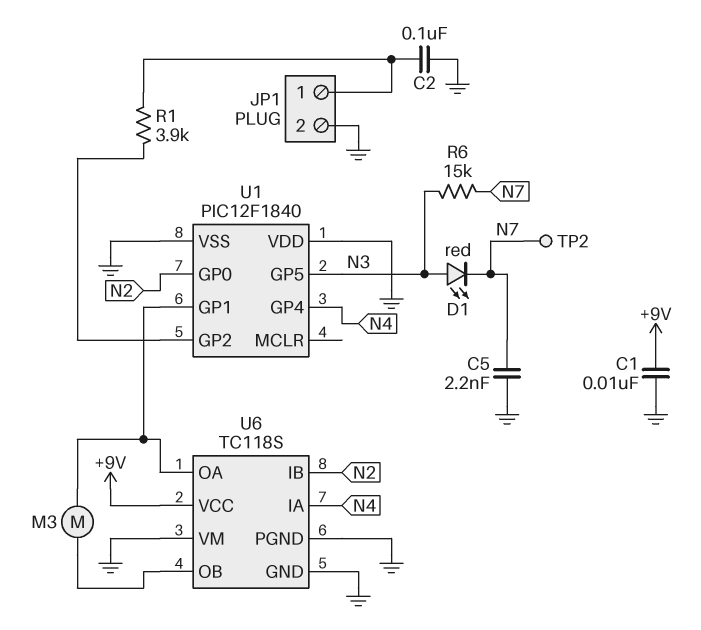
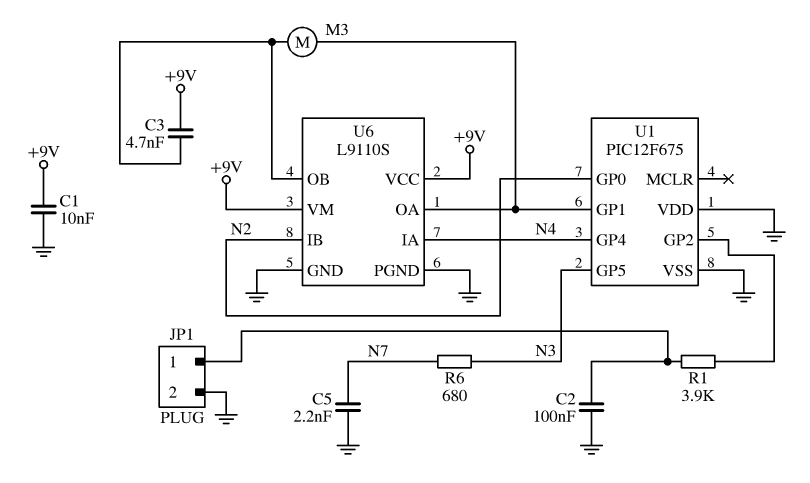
C3: none -> 4.7nF (+9V, U6/OB)
D1: LED red (A N3, K N7) -> none
R6: 15k (N3, N7) -> 680 (N3, N7)
TP2: test point (N7) -> none
U1: PIC12F1840 -> PIC12F675
U6: TC118S -> L9110S
U6 pin VM: GND -> +9V

